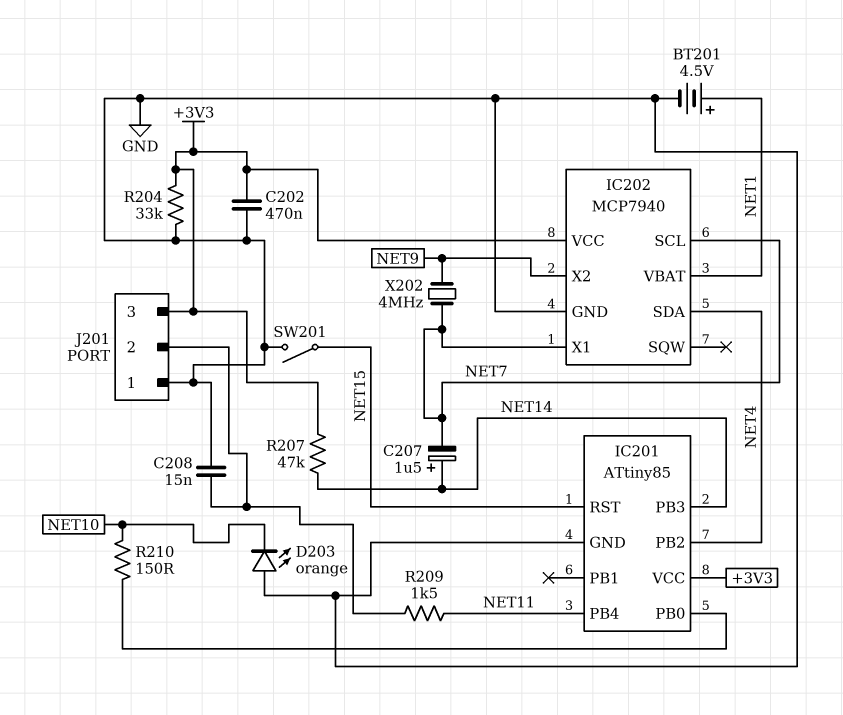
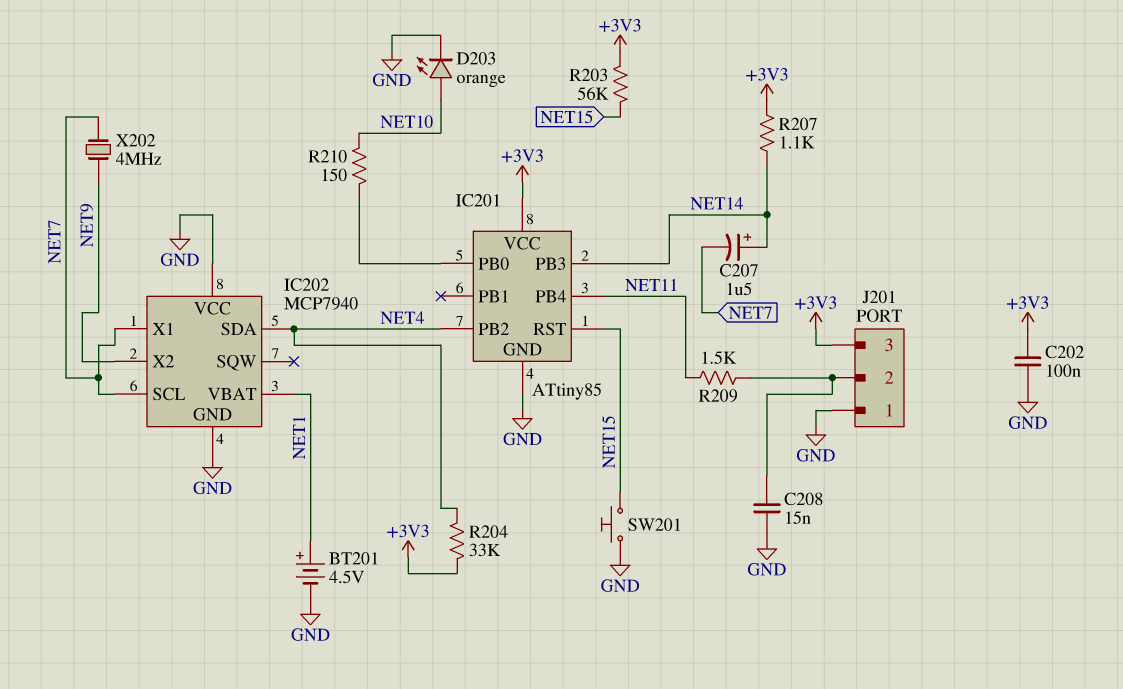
C202: 470nF (+3V3, GND) -> 100nF (+3V3, GND)
D203: LED orange (A GND, K NET10) -> LED orange (A NET10, K GND)
IC202 pin VCC: +3V3 -> GND
R203: none -> 56k (+3V3, NET15)
R204: 33k (+3V3, GND) -> 33k (+3V3, NET4)
R207: 47k (+3V3, NET14) -> 1.1k (+3V3, NET14)
SW201: switch (GND, NET15) -> button (GND, NET15)

